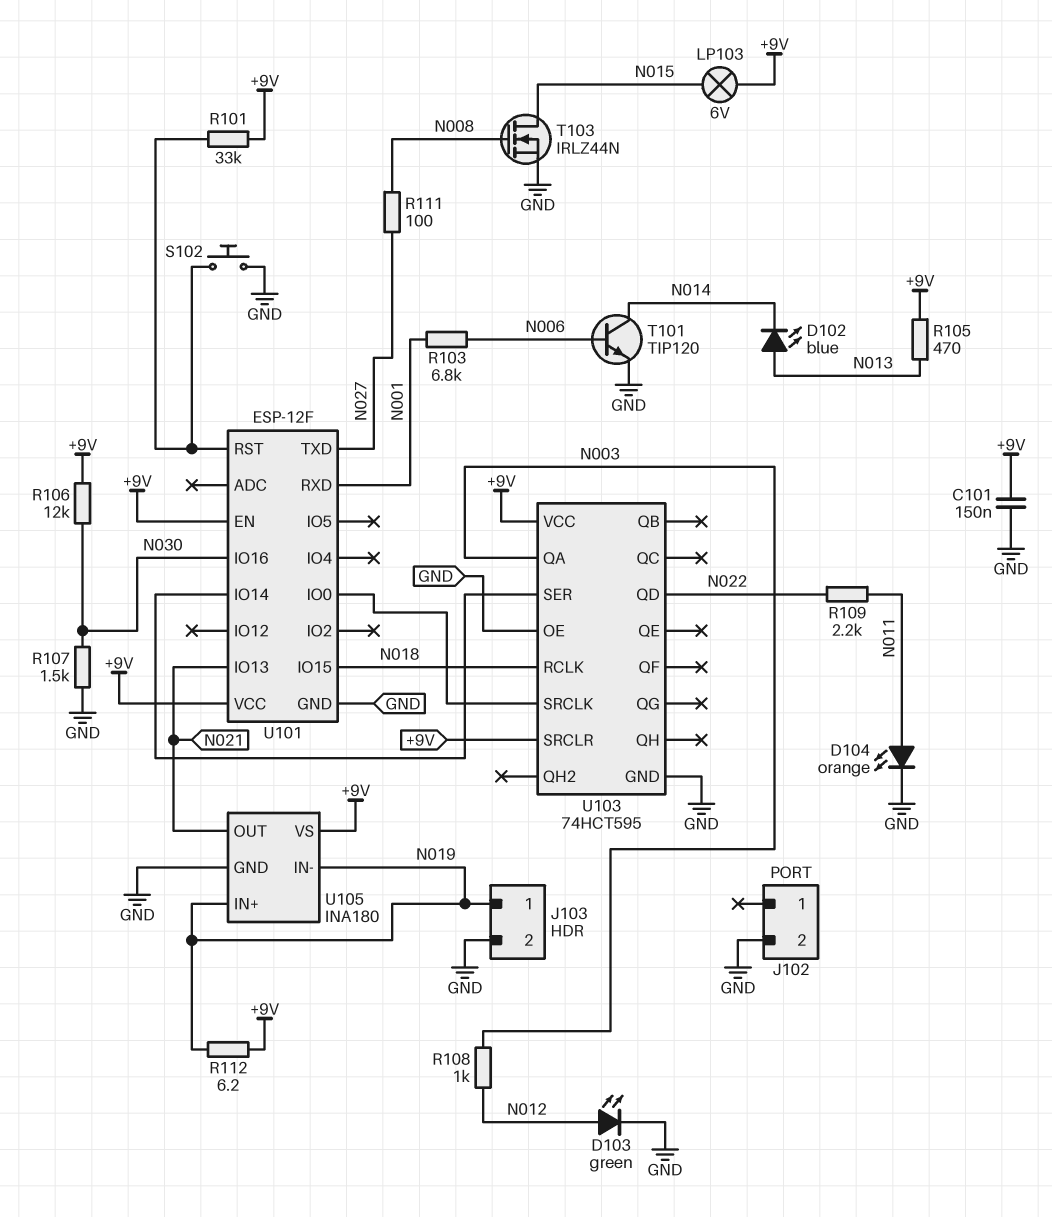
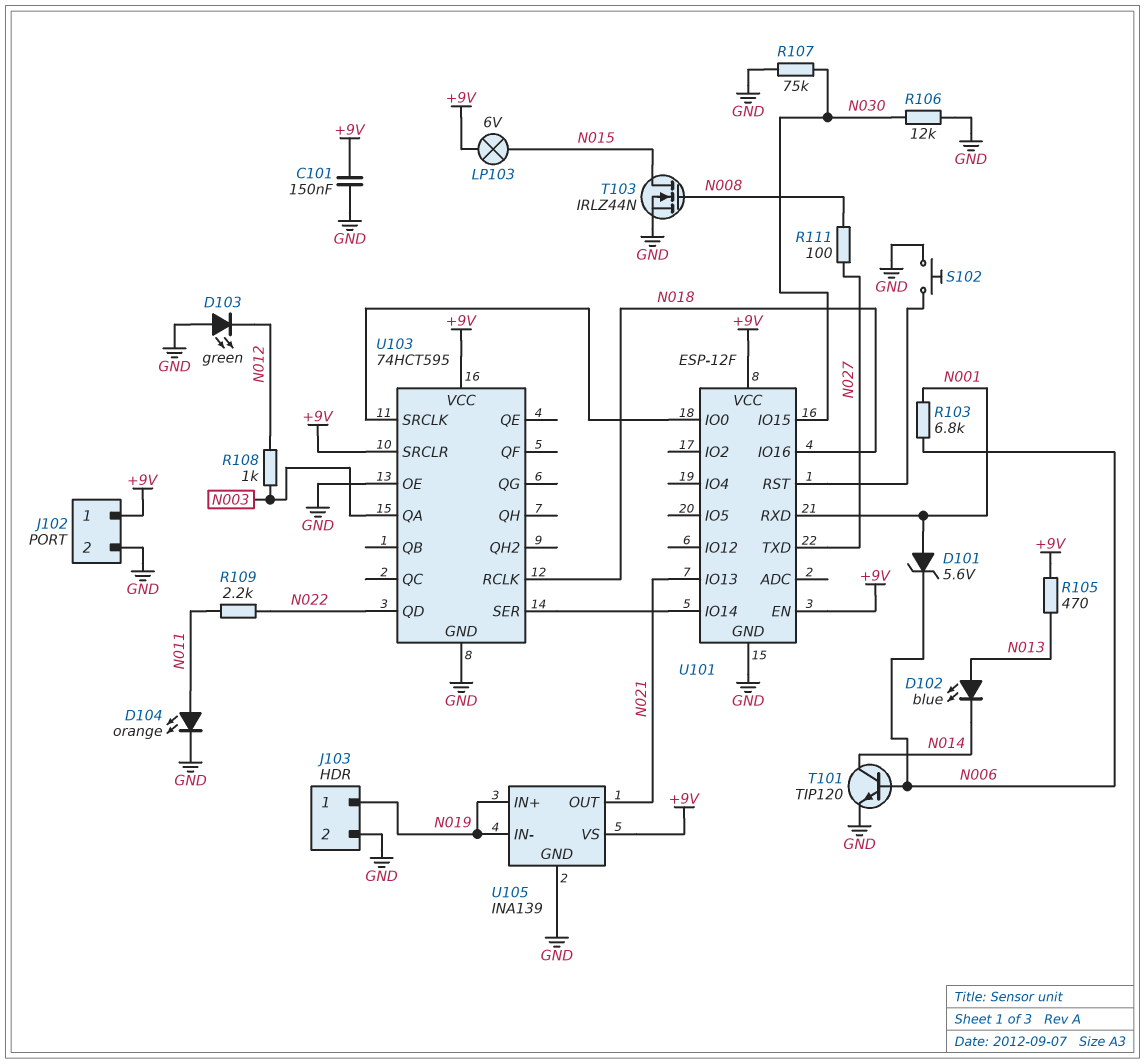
D101: none -> zener 5.6V (A N001, K N006)
D103: LED green (A N012, K GND) -> LED green (A GND, K N012)
J102 pin 1: none -> +9V
R101: 33k (+9V, U101/RST) -> none
R106: 12k (+9V, N030) -> 12k (GND, N030)
R107: 1.5k (GND, N030) -> 75k (GND, N030)
R112: 6.2 (+9V, N019) -> none
U101 pin IO15: N018 -> N030
U101 pin IO16: N030 -> N018
U105: INA180 -> INA139

